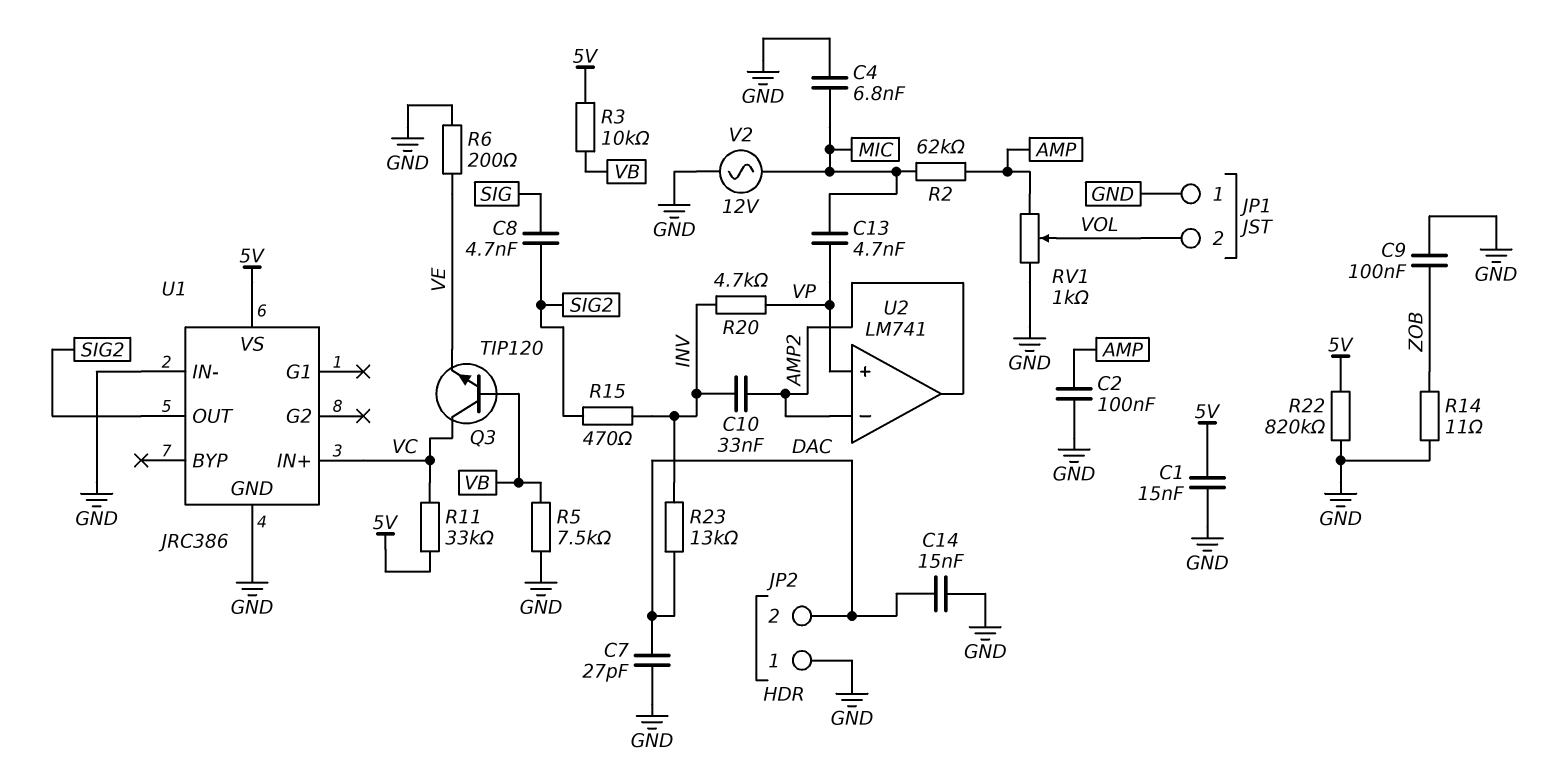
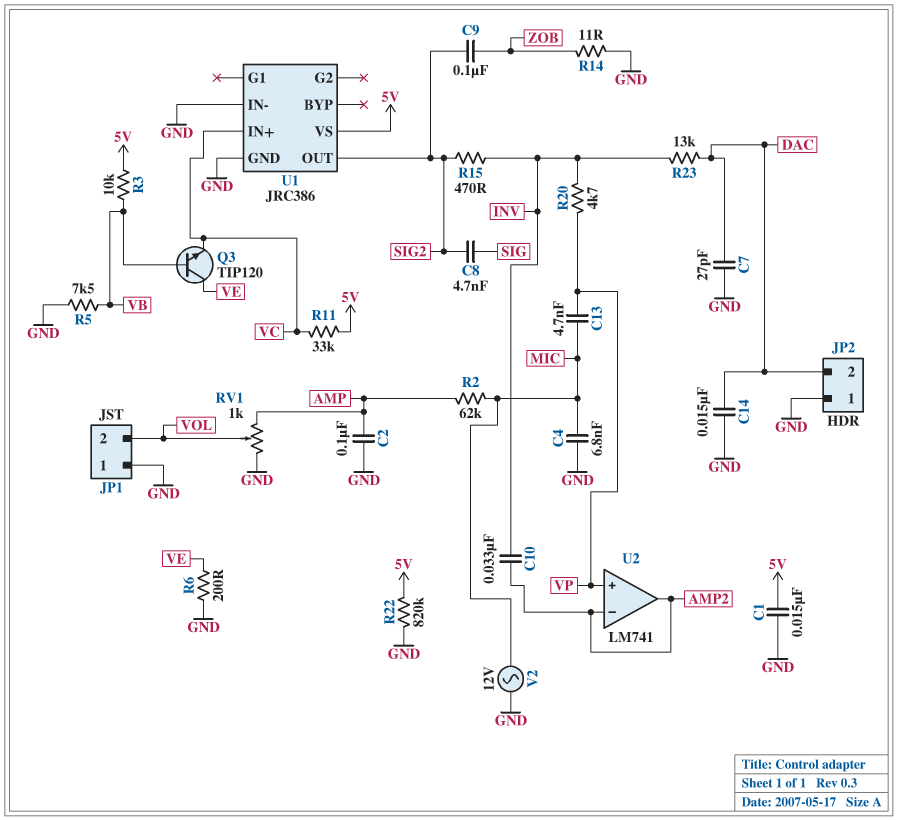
C9: 100nF (GND, ZOB) -> 100nF (SIG2, ZOB)
Q3: NPN TIP120 (B VB, C VC, E VE) -> NPN TIP120 (B VB, C VE, E VC)

